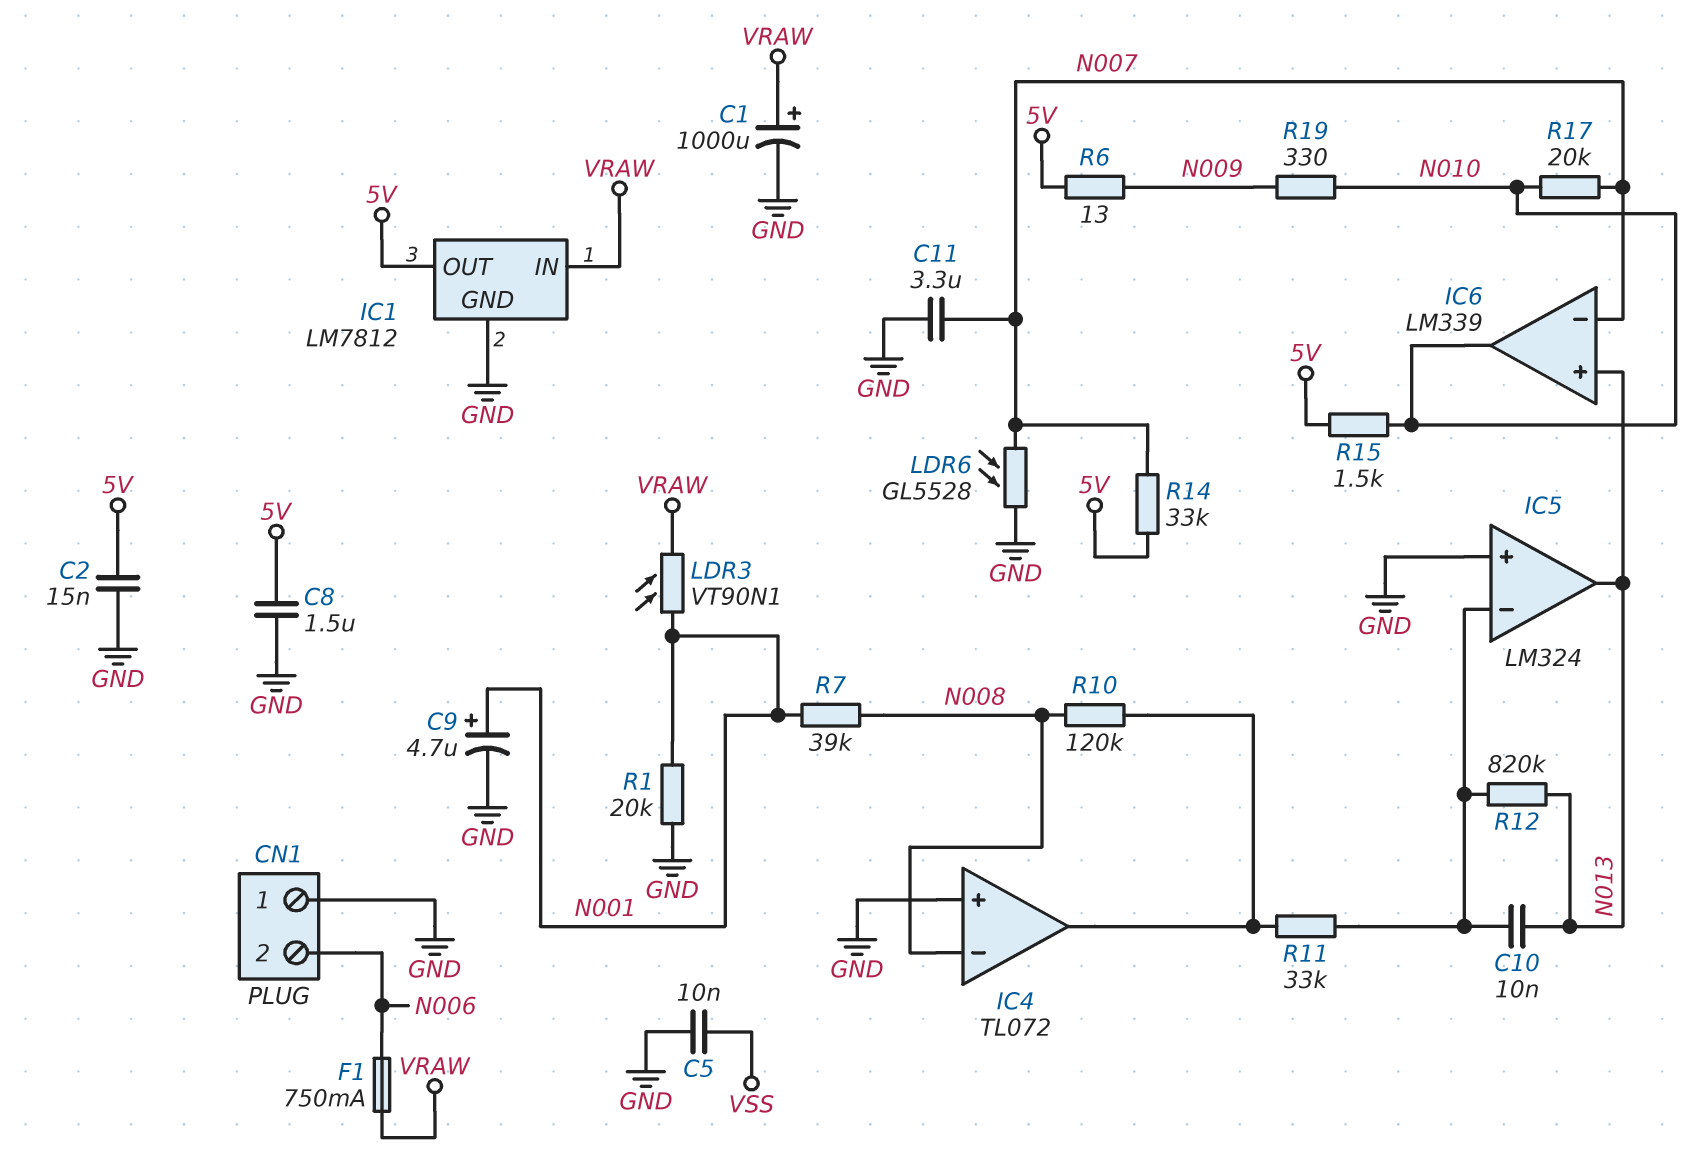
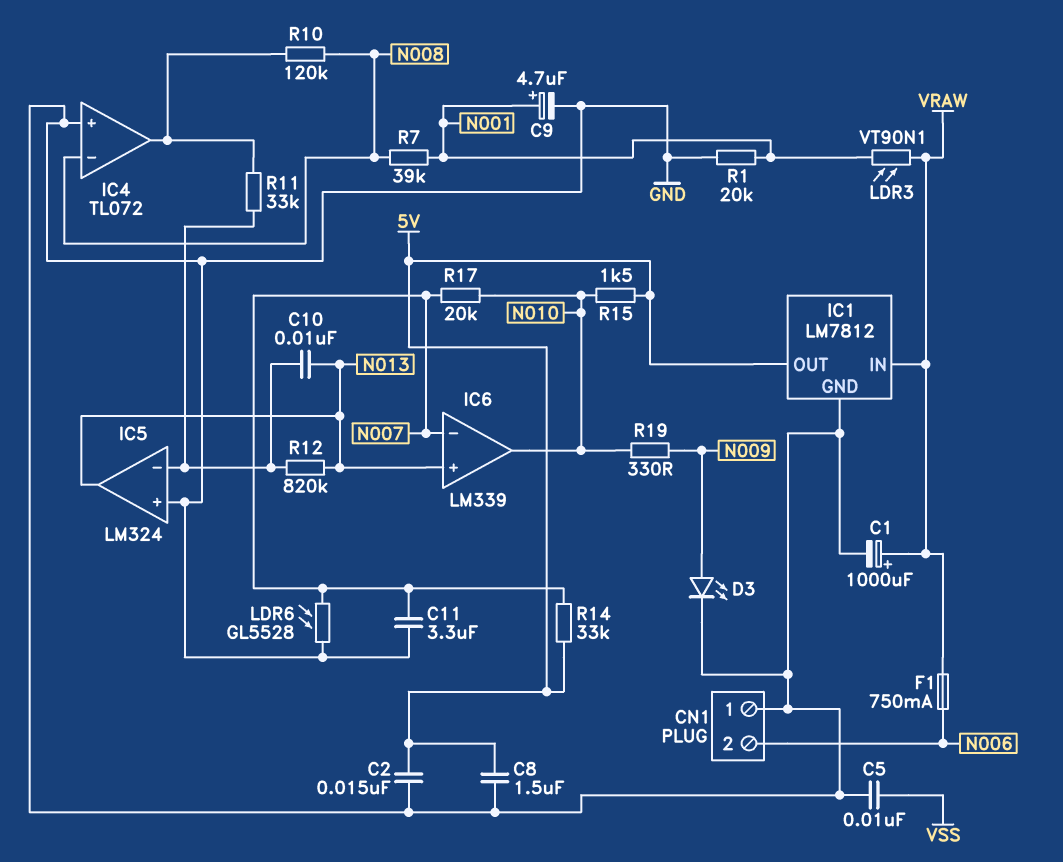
D3: none -> LED (A N009, K GND)
R6: 13 (5V, N009) -> none

